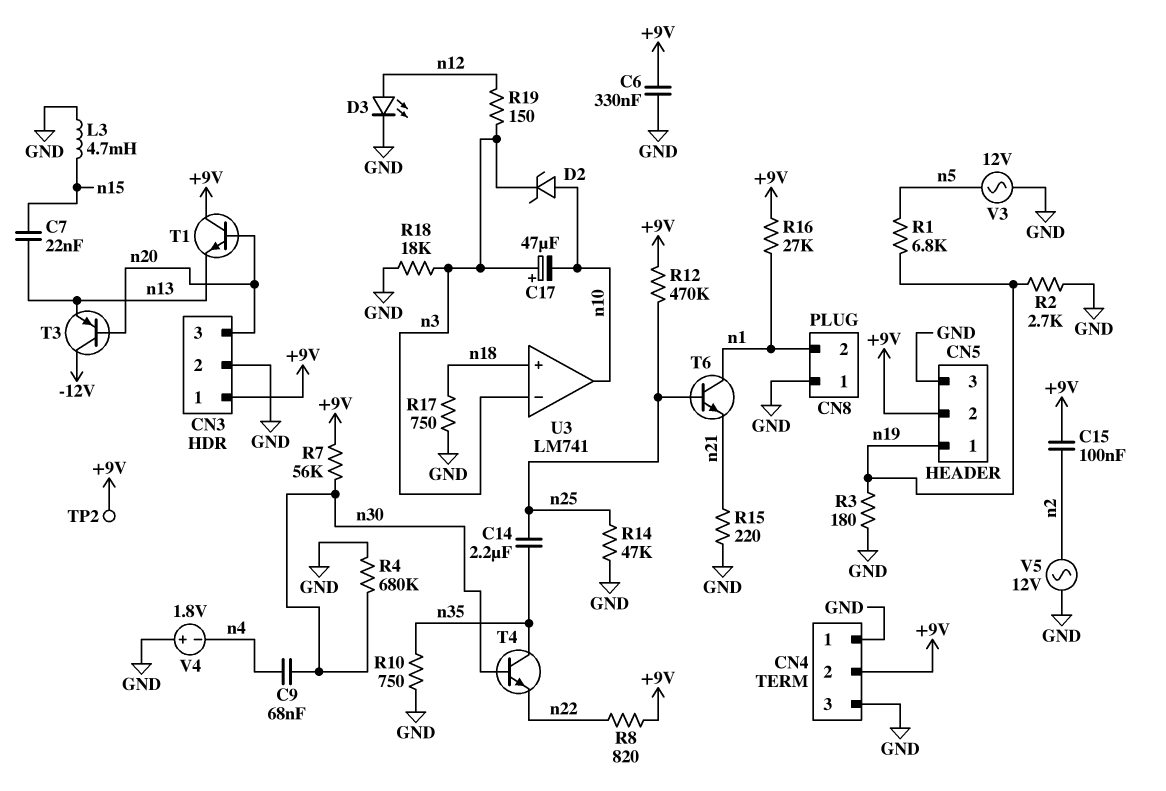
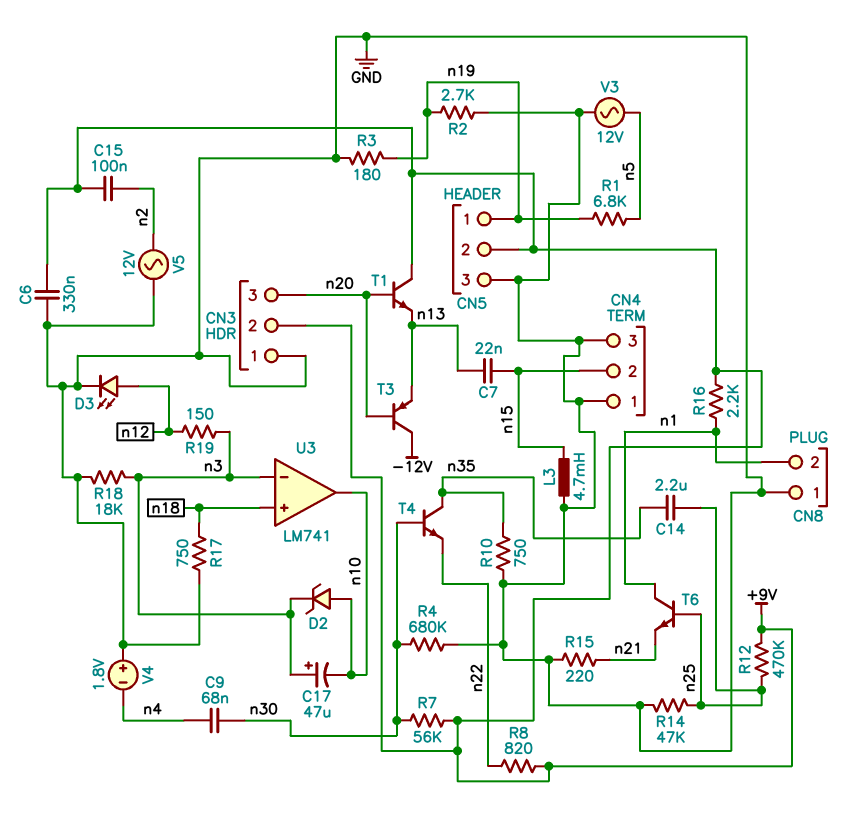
CN3 pin 1: +9V -> GND
CN3 pin 2: GND -> +9V
CN4 pin 2: +9V -> n15
R16: 27k (+9V, n1) -> 2.2k (+9V, n1)
TP2: test point (+9V) -> none

